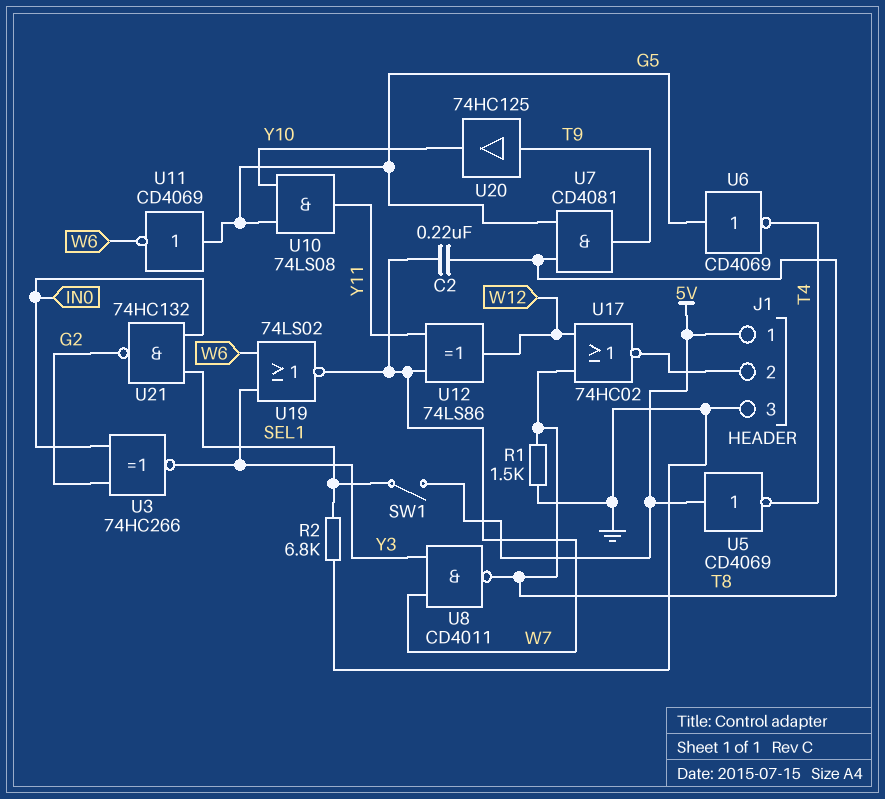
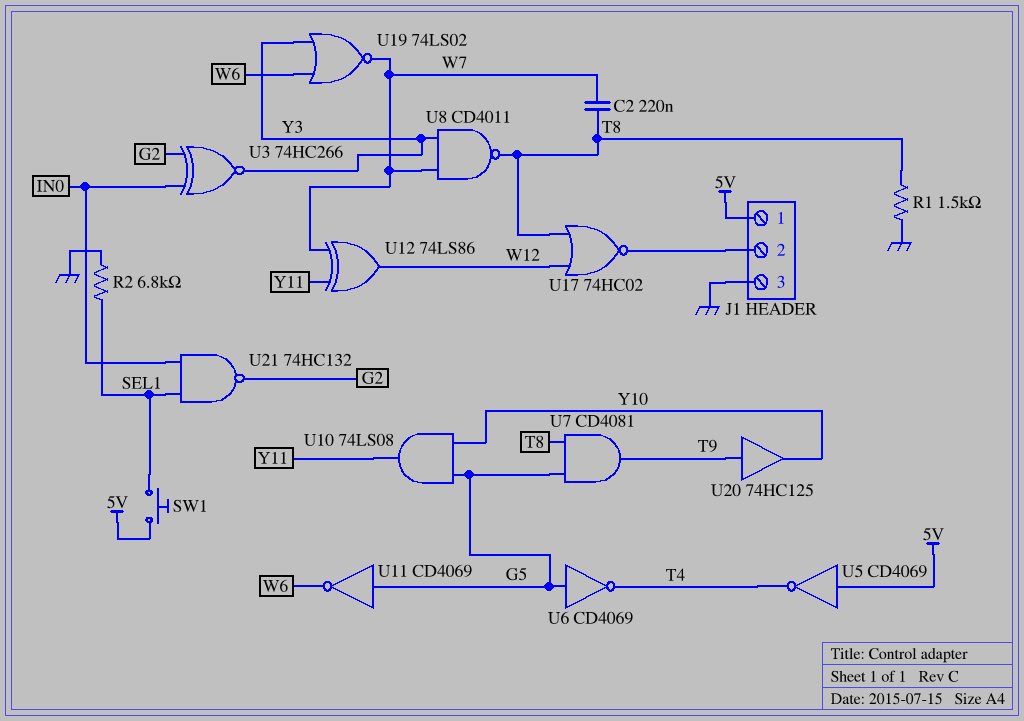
SW1: switch (5V, SEL1) -> button (5V, SEL1)

